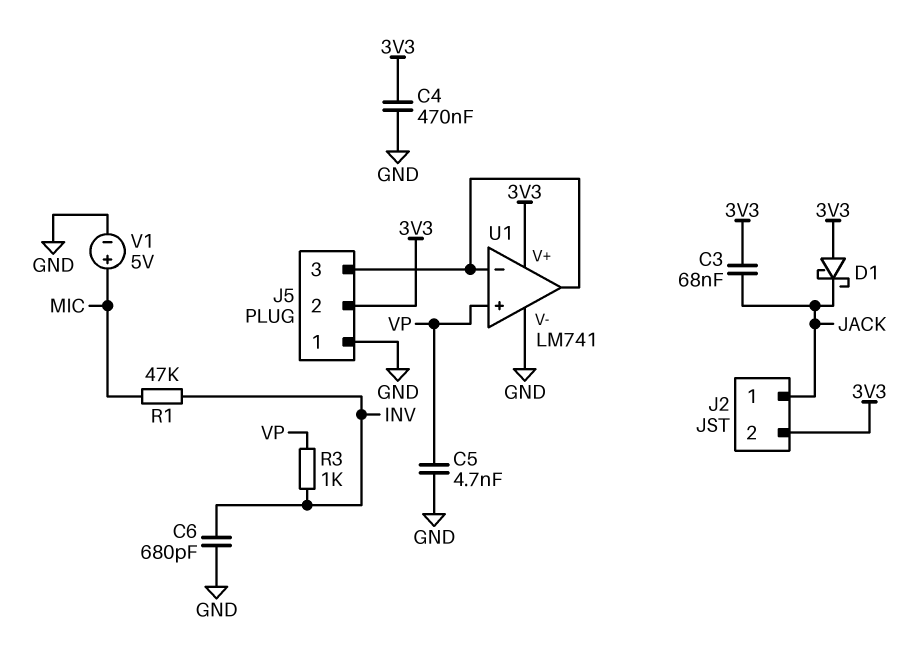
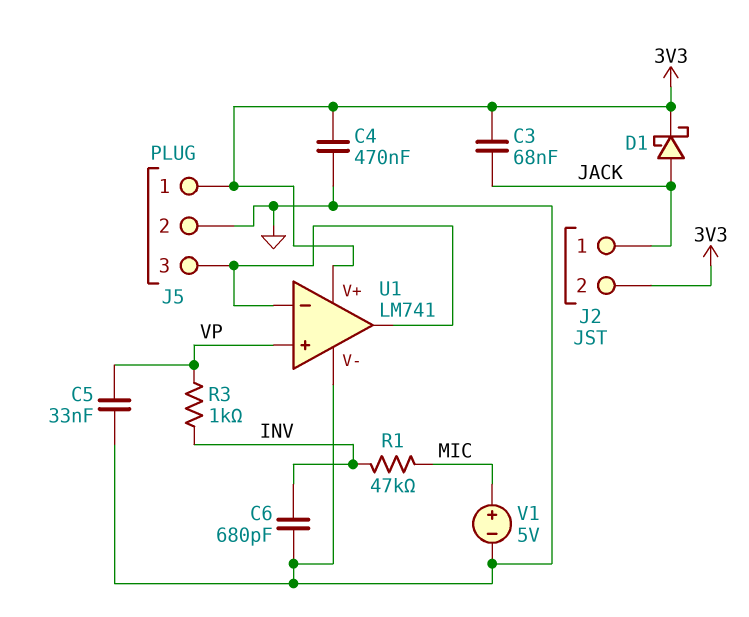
C5: 4.7nF (GND, VP) -> 33nF (GND, VP)
D1: schottky (A 3V3, K JACK) -> schottky (A JACK, K 3V3)
J5 pin 1: GND -> 3V3
J5 pin 2: 3V3 -> GND

